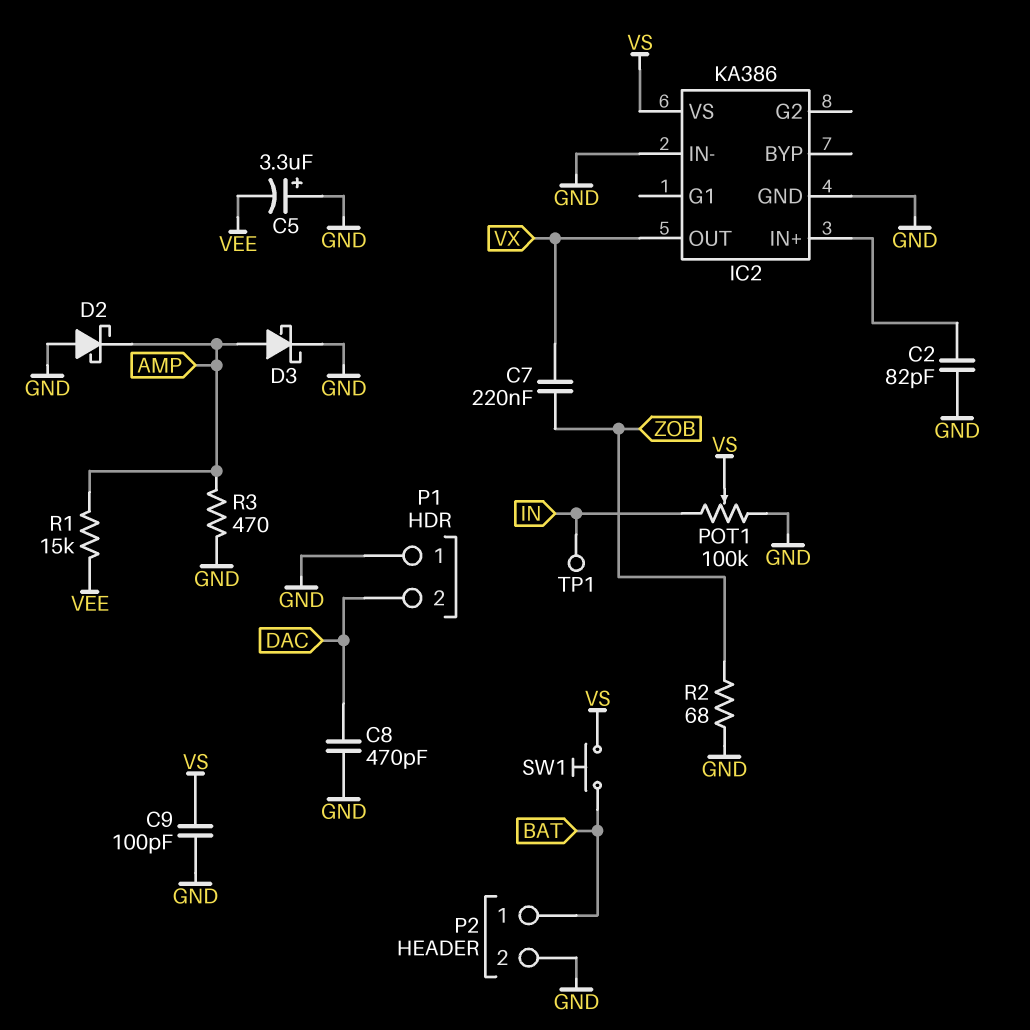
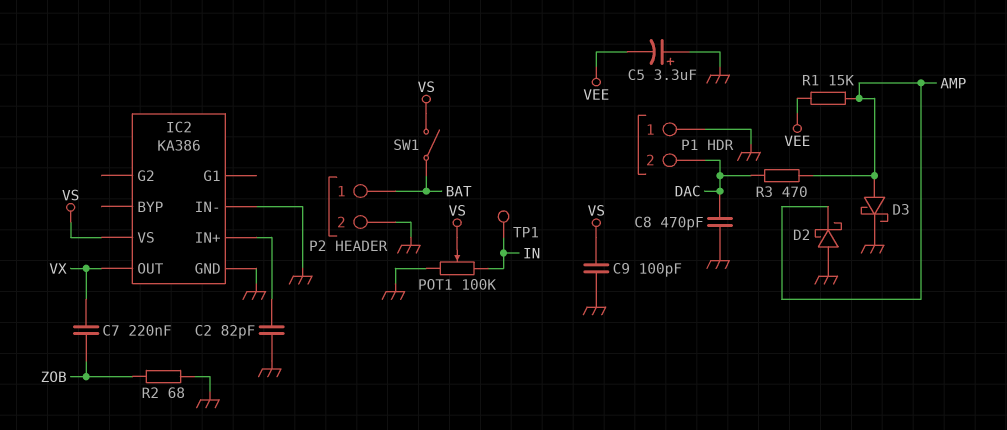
R3: 470 (AMP, GND) -> 470 (AMP, DAC)
SW1: button (BAT, VS) -> switch (BAT, VS)

